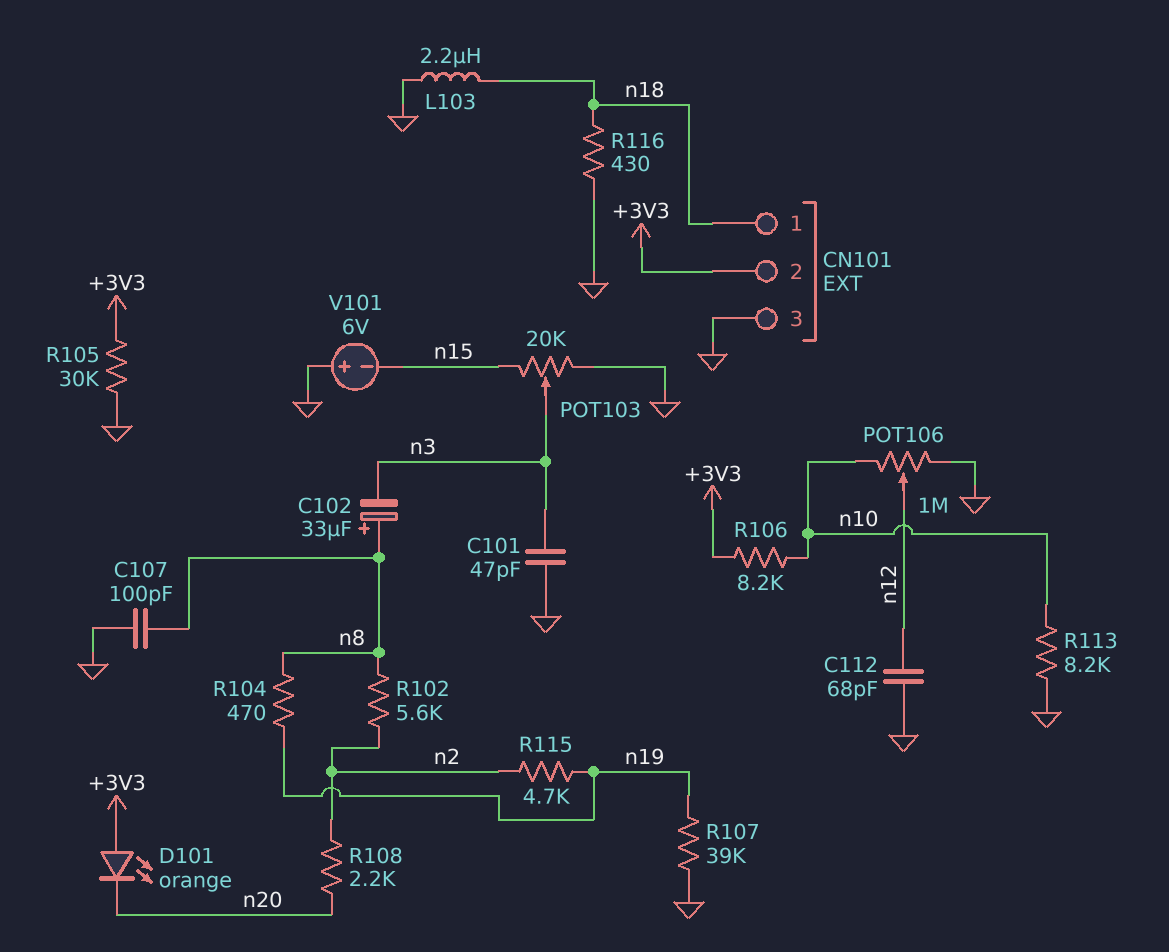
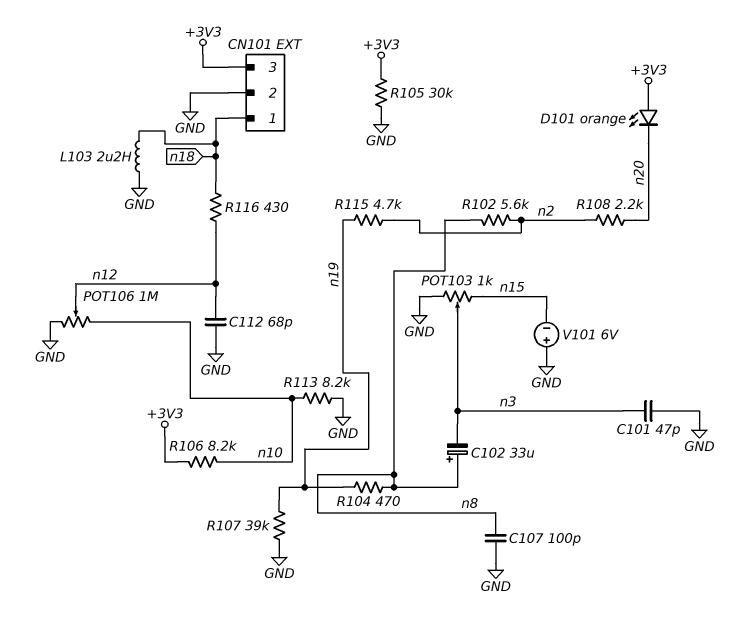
CN101 pin 2: +3V3 -> GND
CN101 pin 3: GND -> +3V3
POT103: 20k (GND, n15, wiper n3) -> 1k (GND, n15, wiper n3)
R116: 430 (GND, n18) -> 430 (n12, n18)

